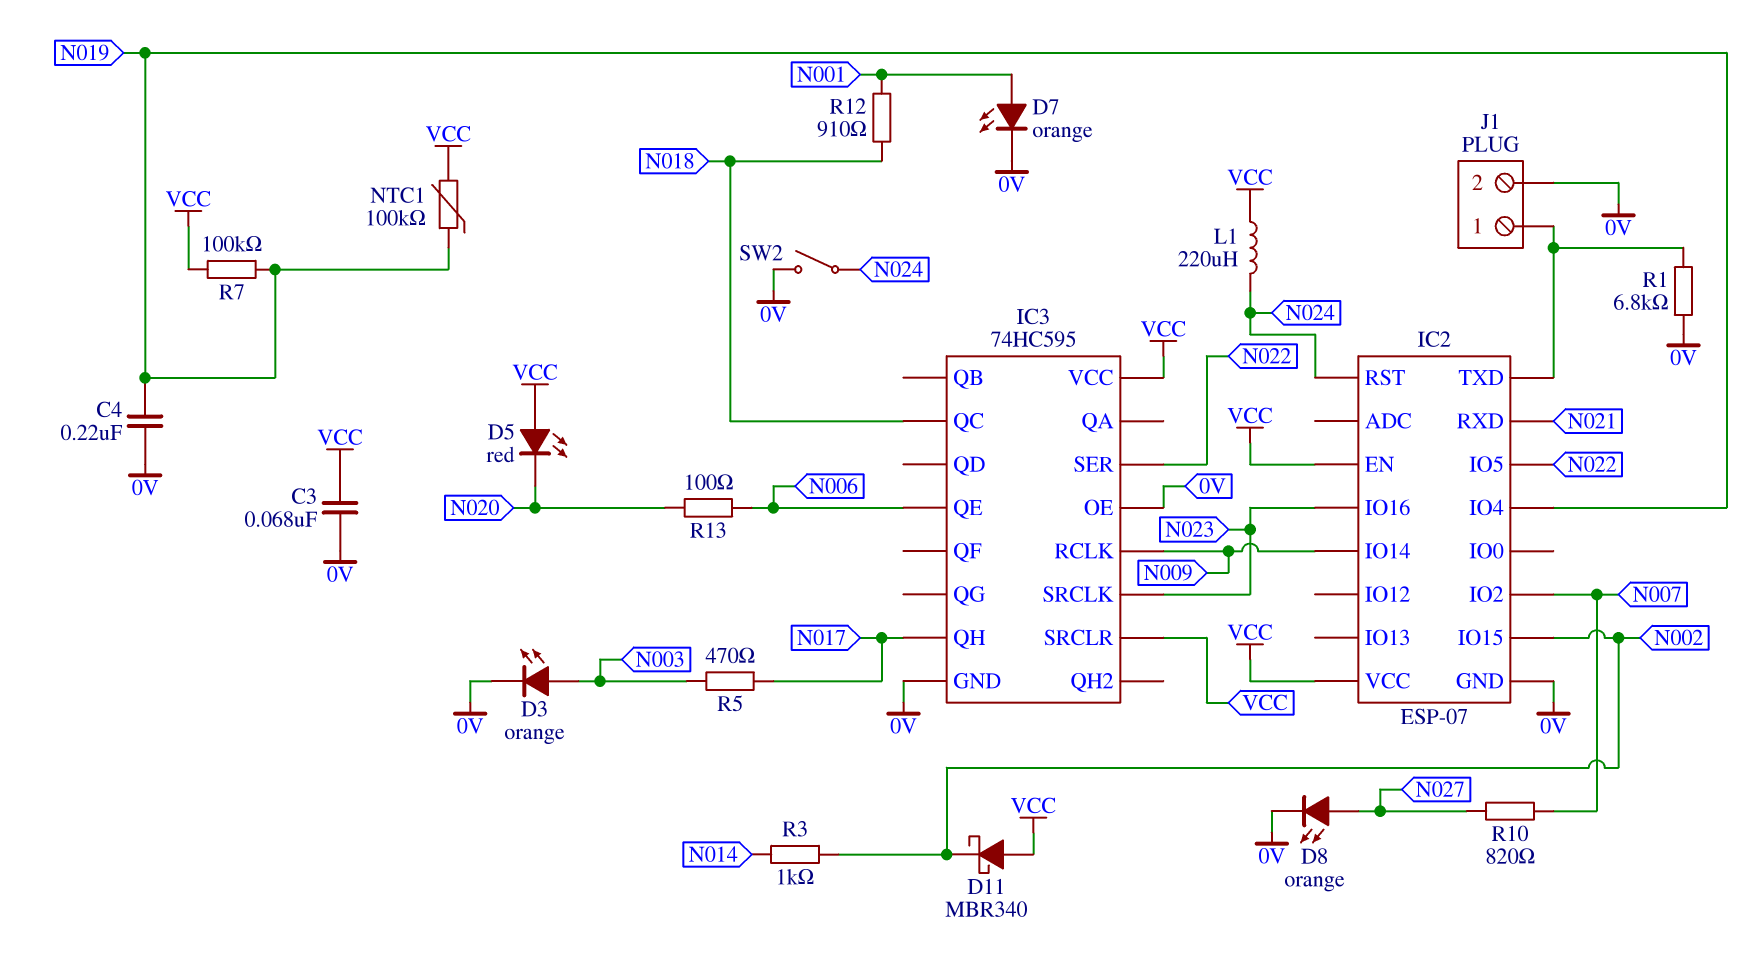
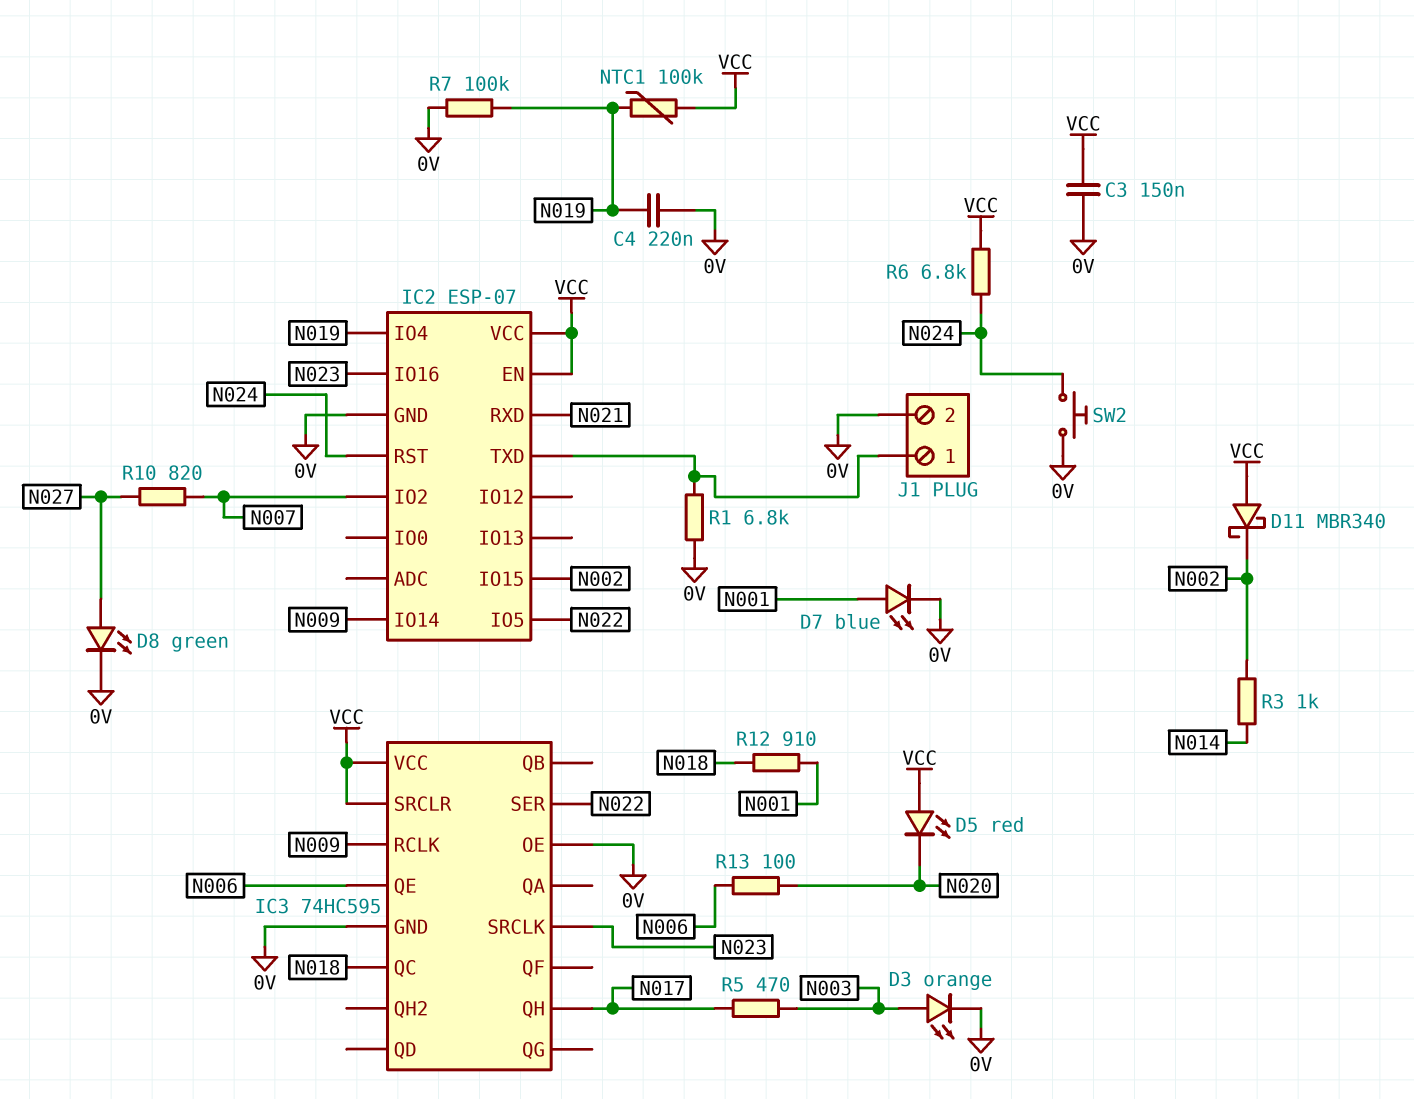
C3: 68nF (0V, VCC) -> 150nF (0V, VCC)
D7: LED orange (A N001, K 0V) -> LED blue (A N001, K 0V)
D8: LED orange (A N027, K 0V) -> LED green (A N027, K 0V)
L1: 220uH (N024, VCC) -> none
R6: none -> 6.8k (N024, VCC)
R7: 100k (N019, VCC) -> 100k (0V, N019)
SW2: switch (0V, N024) -> button (0V, N024)

